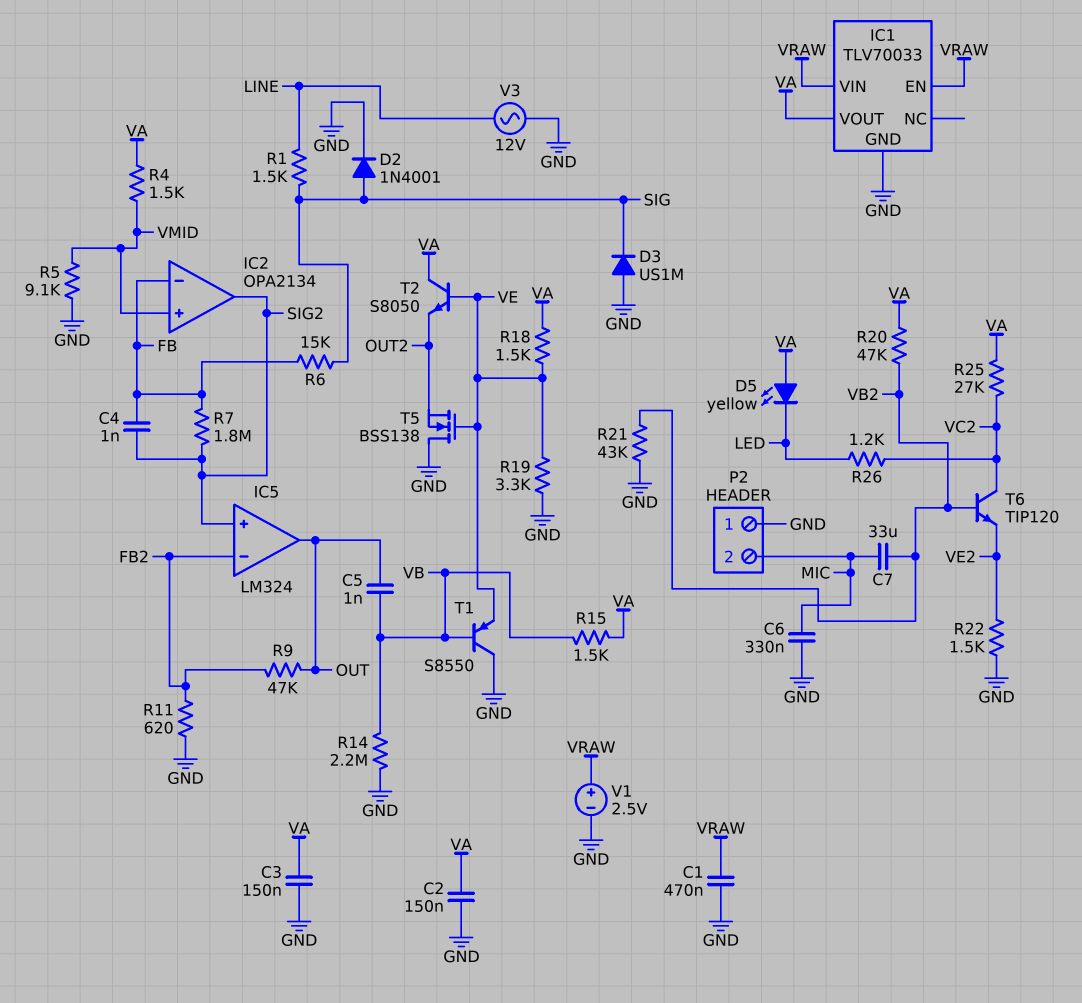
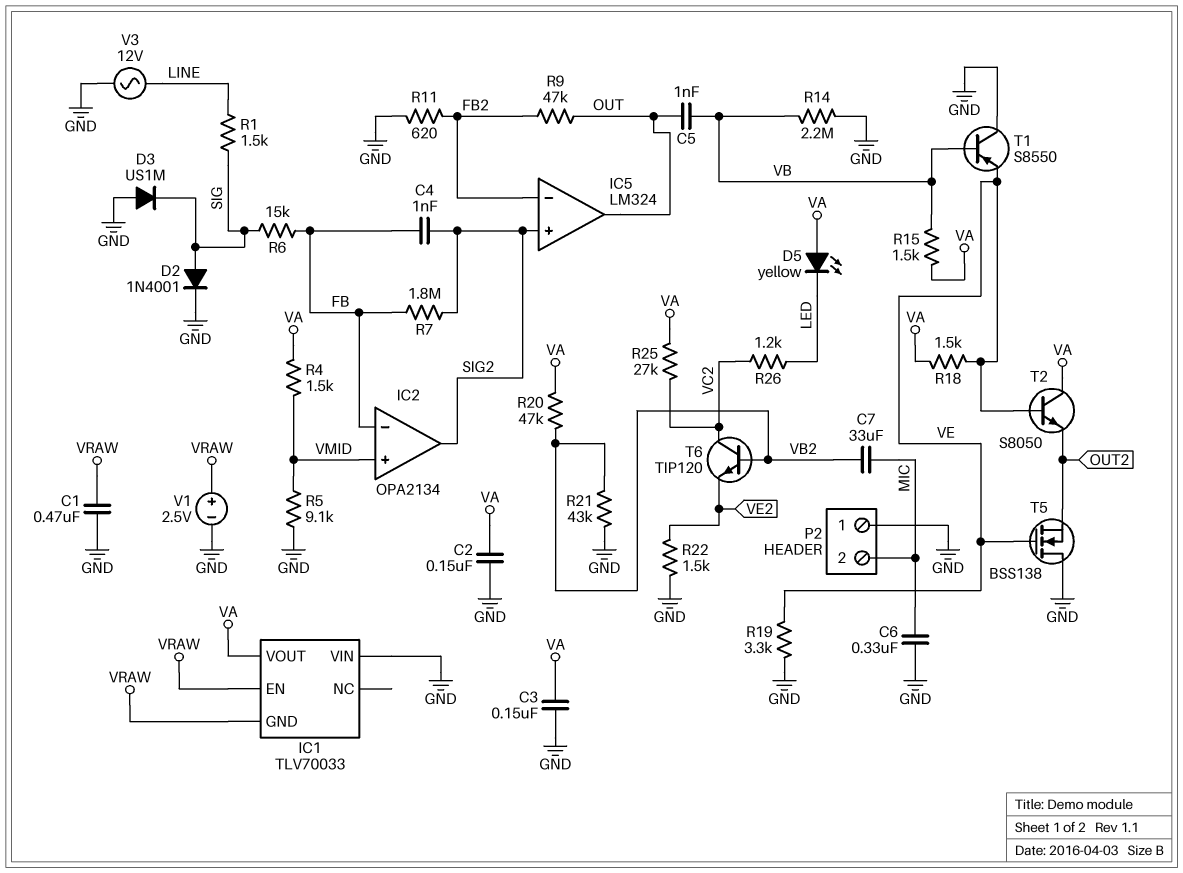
IC1 pin GND: GND -> VRAW
IC1 pin VIN: VRAW -> GND

